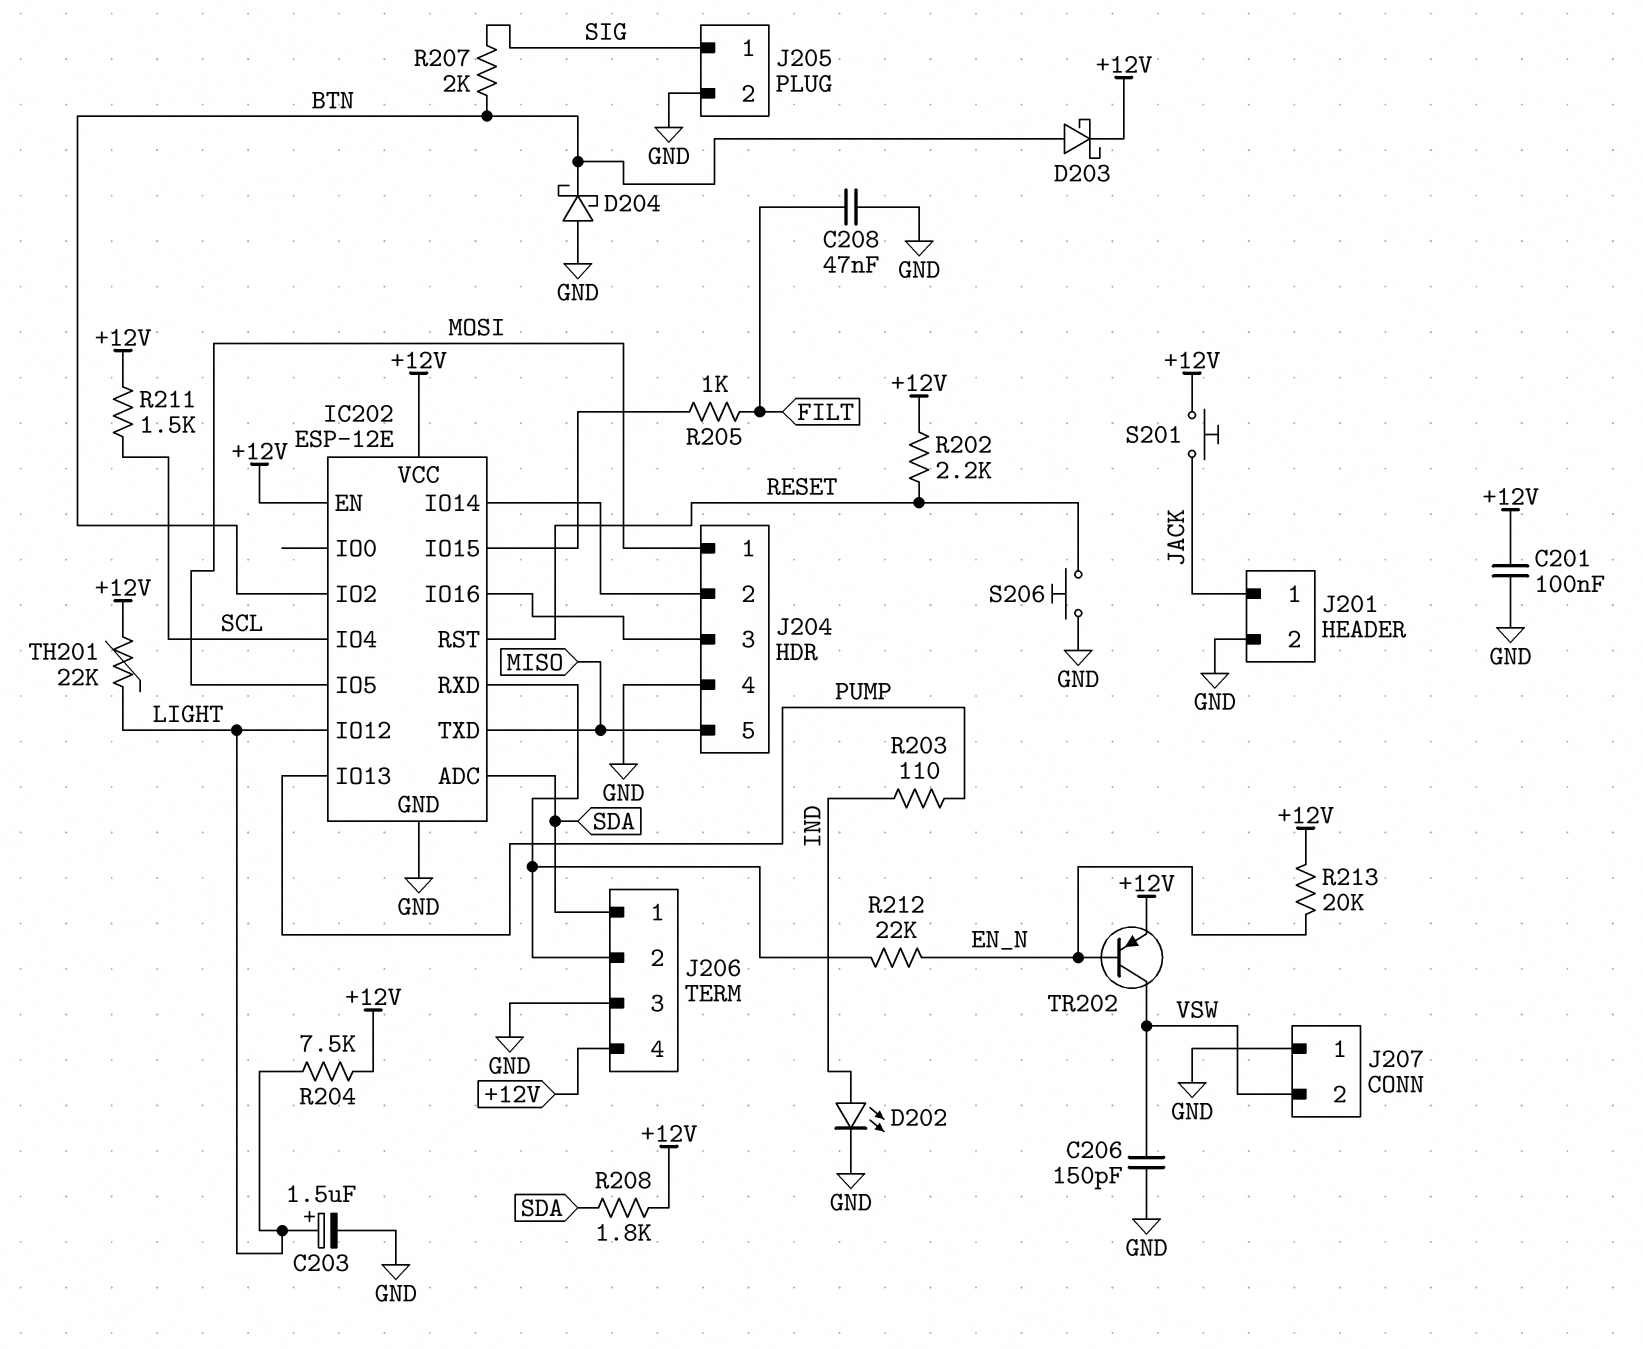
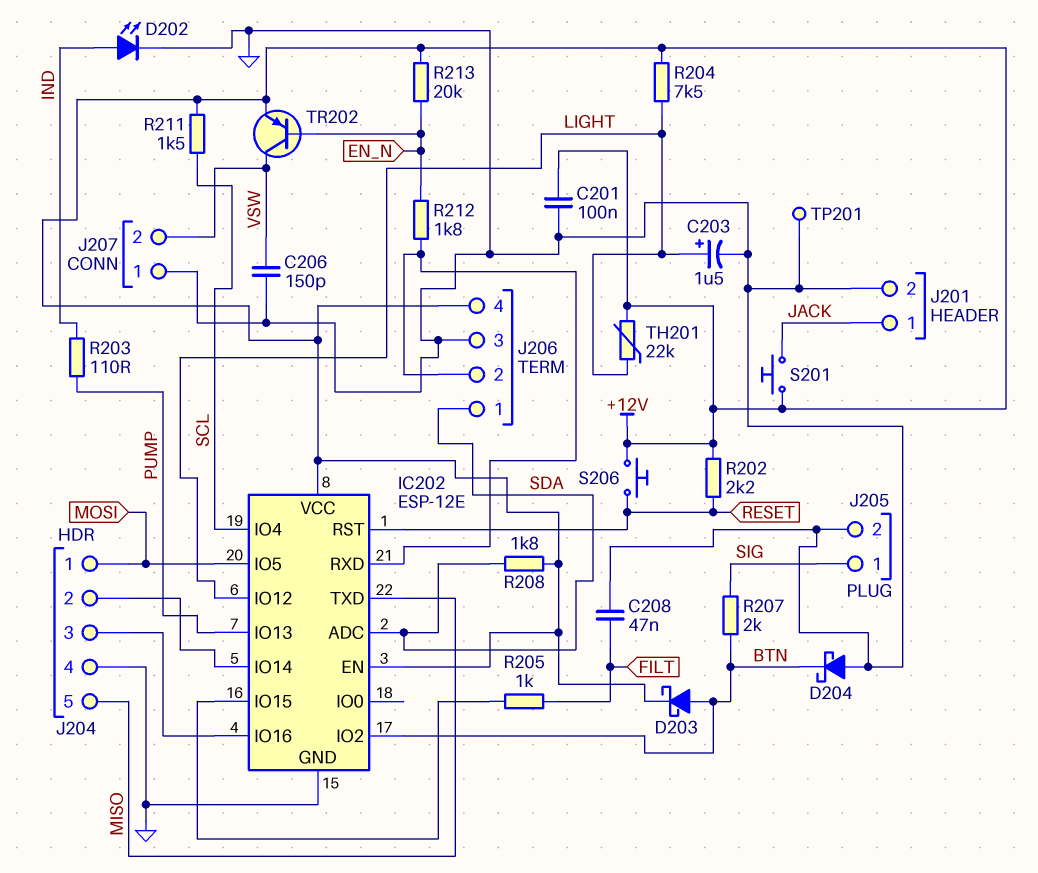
R212: 22k (EN_N, IC202/RXD) -> 1.8k (EN_N, IC202/RXD)
S206: button (GND, RESET) -> button (+12V, RESET)
TP201: none -> test point (GND)

